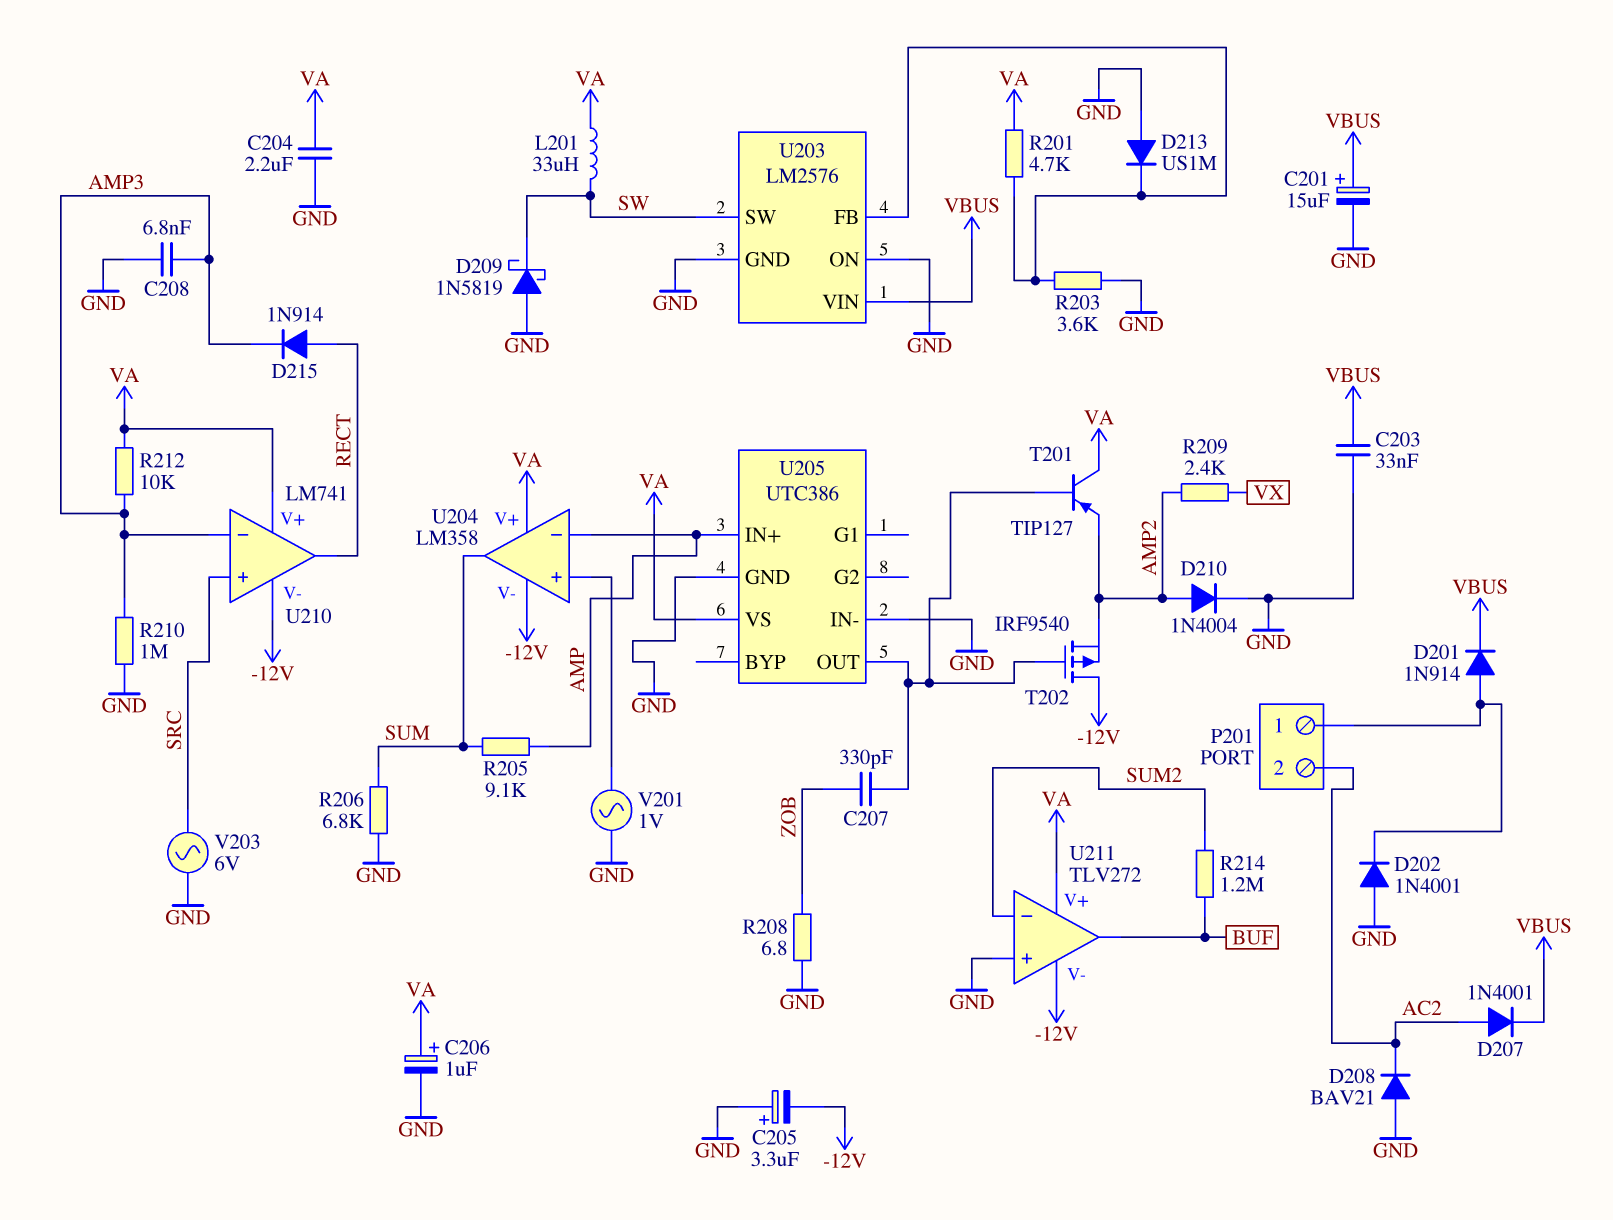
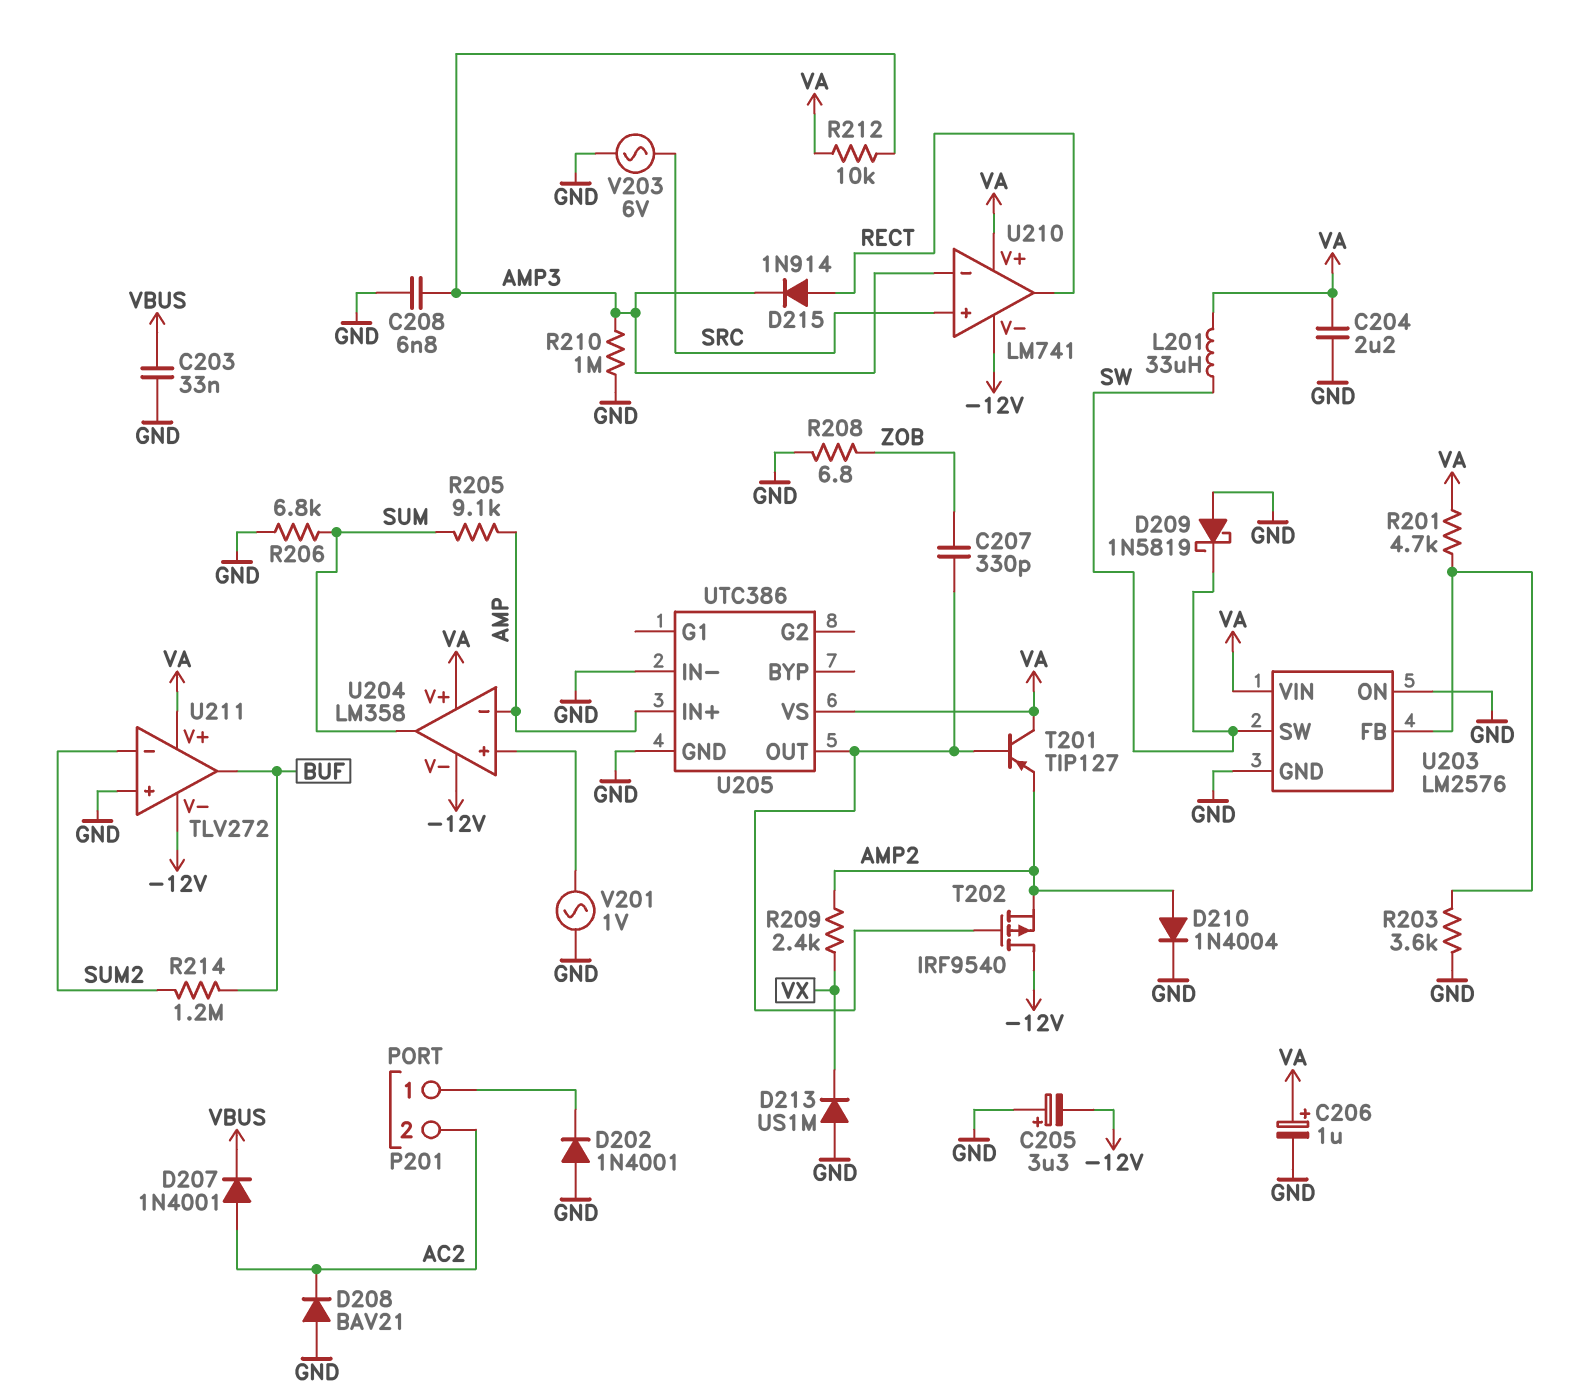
C201: 15uF (plus VBUS, minus GND) -> none
D201: diode 1N914 (A P201/1, K VBUS) -> none
D213: diode US1M (A GND, K U203/FB) -> diode US1M (A GND, K VX)
U203 pin VIN: VBUS -> VA

